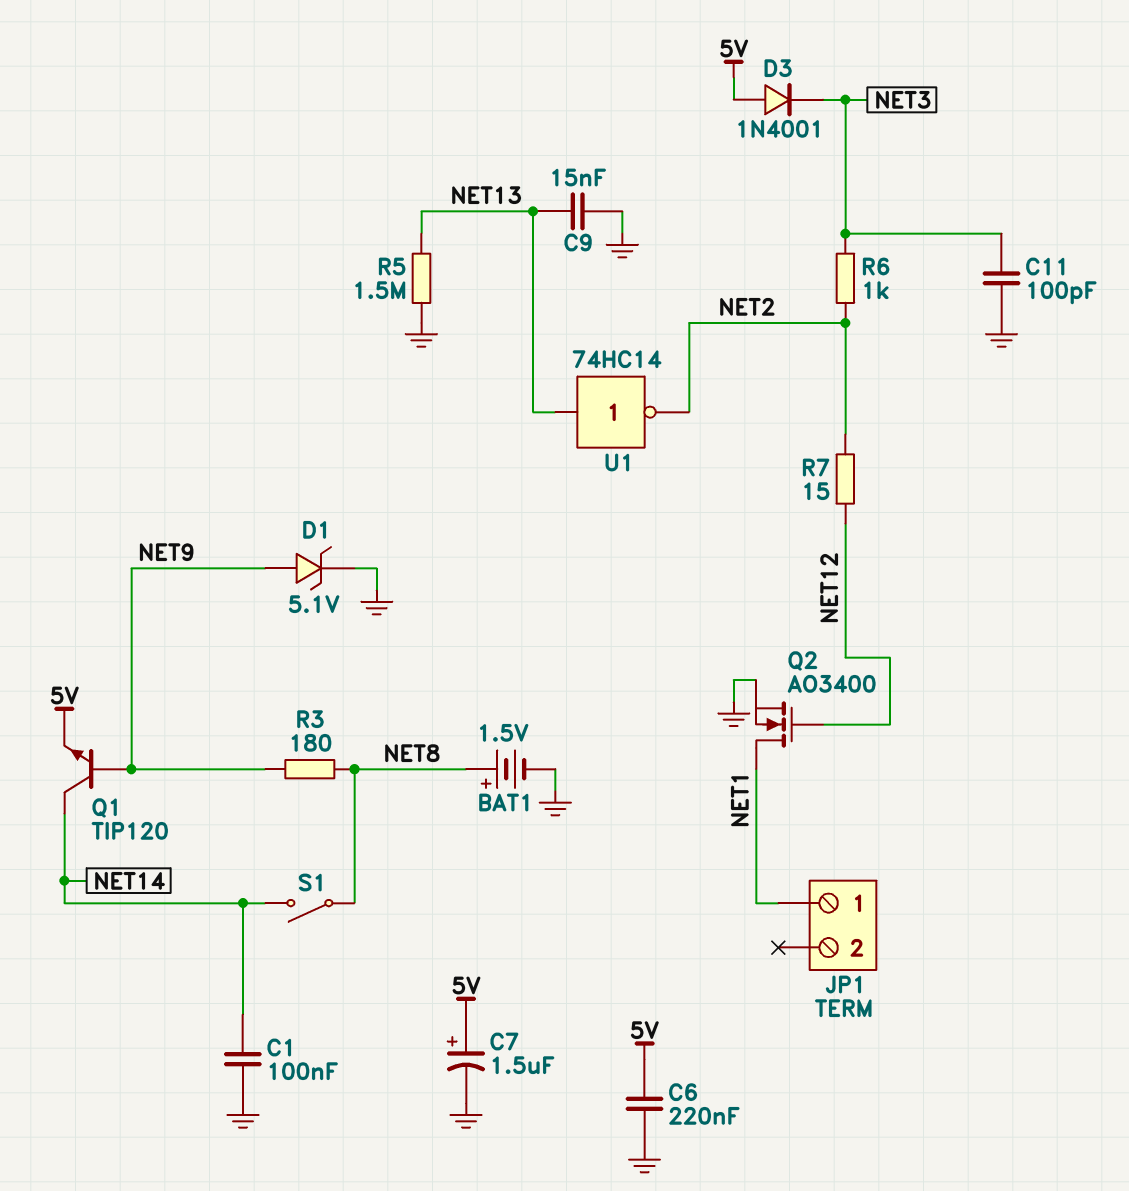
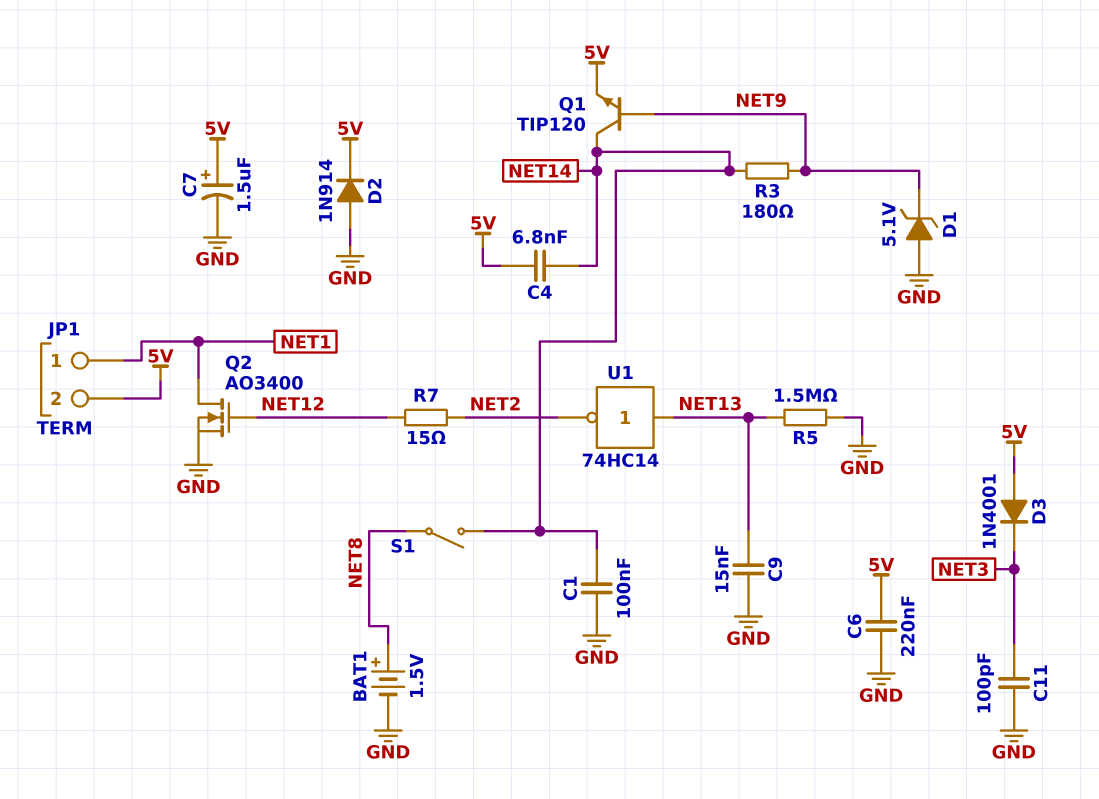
C4: none -> 6.8nF (5V, NET14)
D1: zener 5.1V (A NET9, K GND) -> zener 5.1V (A GND, K NET9)
D2: none -> diode 1N914 (A GND, K 5V)
JP1 pin 2: none -> 5V
R3: 180 (NET8, NET9) -> 180 (NET9, NET14)
R6: 1k (NET2, NET3) -> none

